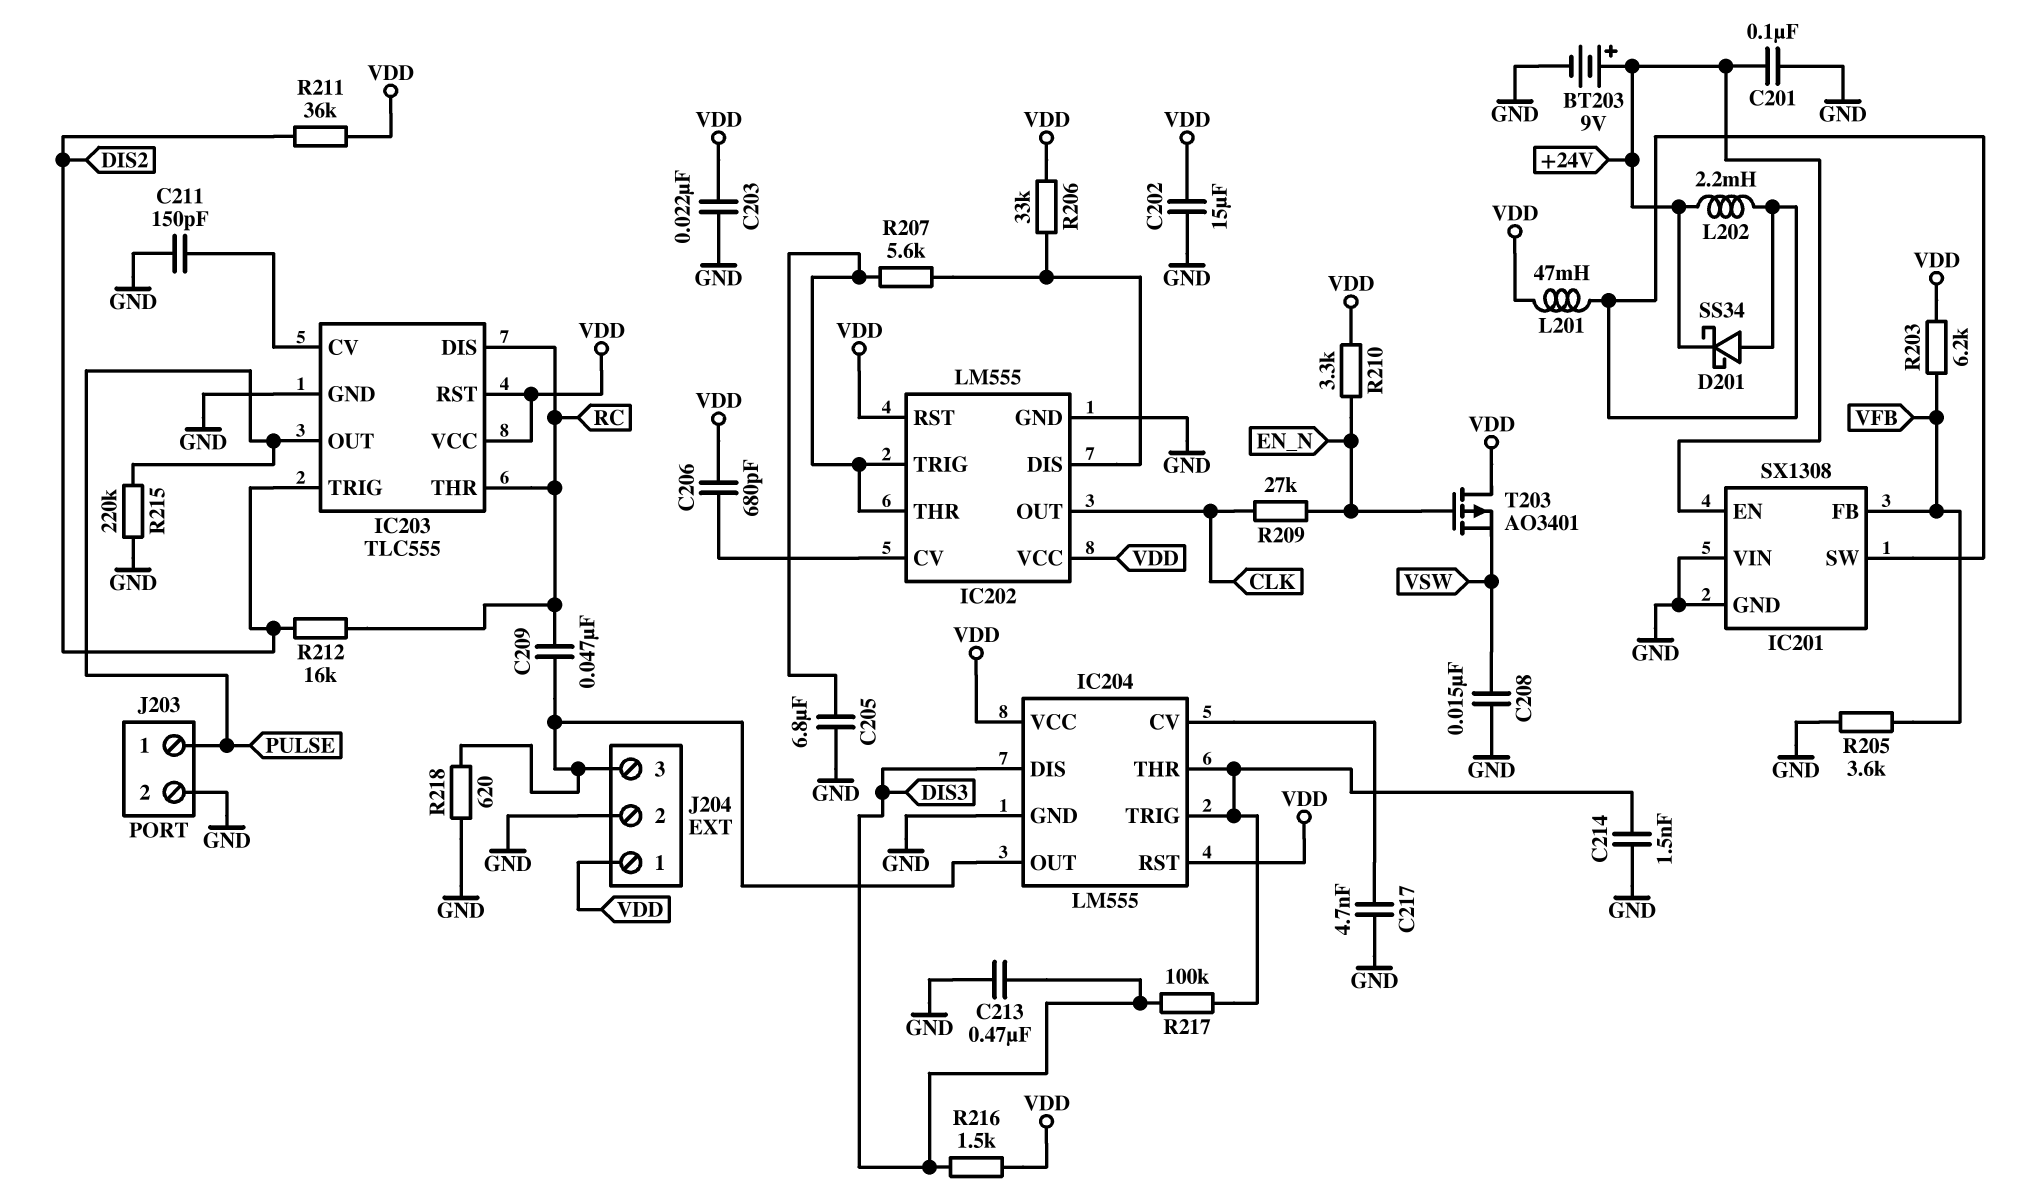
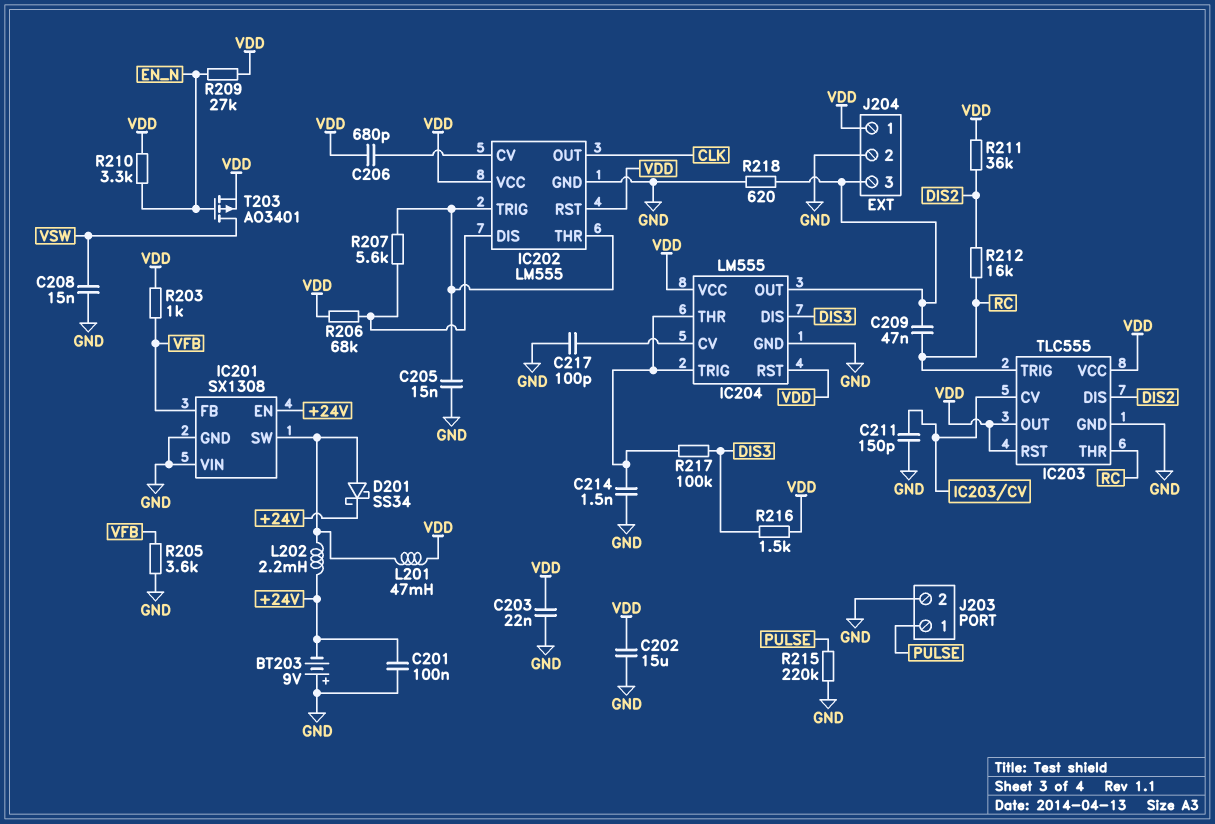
BT203: 9V (plus +24V, minus GND) -> 9V (plus GND, minus +24V)
C205: 6.8uF (GND, IC202/THR) -> 15nF (GND, IC202/THR)
C213: 470nF (DIS3, GND) -> none
C217: 4.7nF (GND, IC204/CV) -> 100pF (GND, IC204/CV)
IC203 pin DIS: RC -> DIS2
IC203 pin OUT: PULSE -> VDD
IC203 pin TRIG: DIS2 -> RC
R203: 6.2k (VDD, VFB) -> 1k (VDD, VFB)
R206: 33k (IC202/DIS, VDD) -> 68k (IC202/DIS, VDD)
R209: 27k (CLK, EN_N) -> 27k (EN_N, VDD)
T203: PMOS AO3401 (G EN_N, D VDD, S VSW) -> PMOS AO3401 (G EN_N, D VSW, S VDD)

